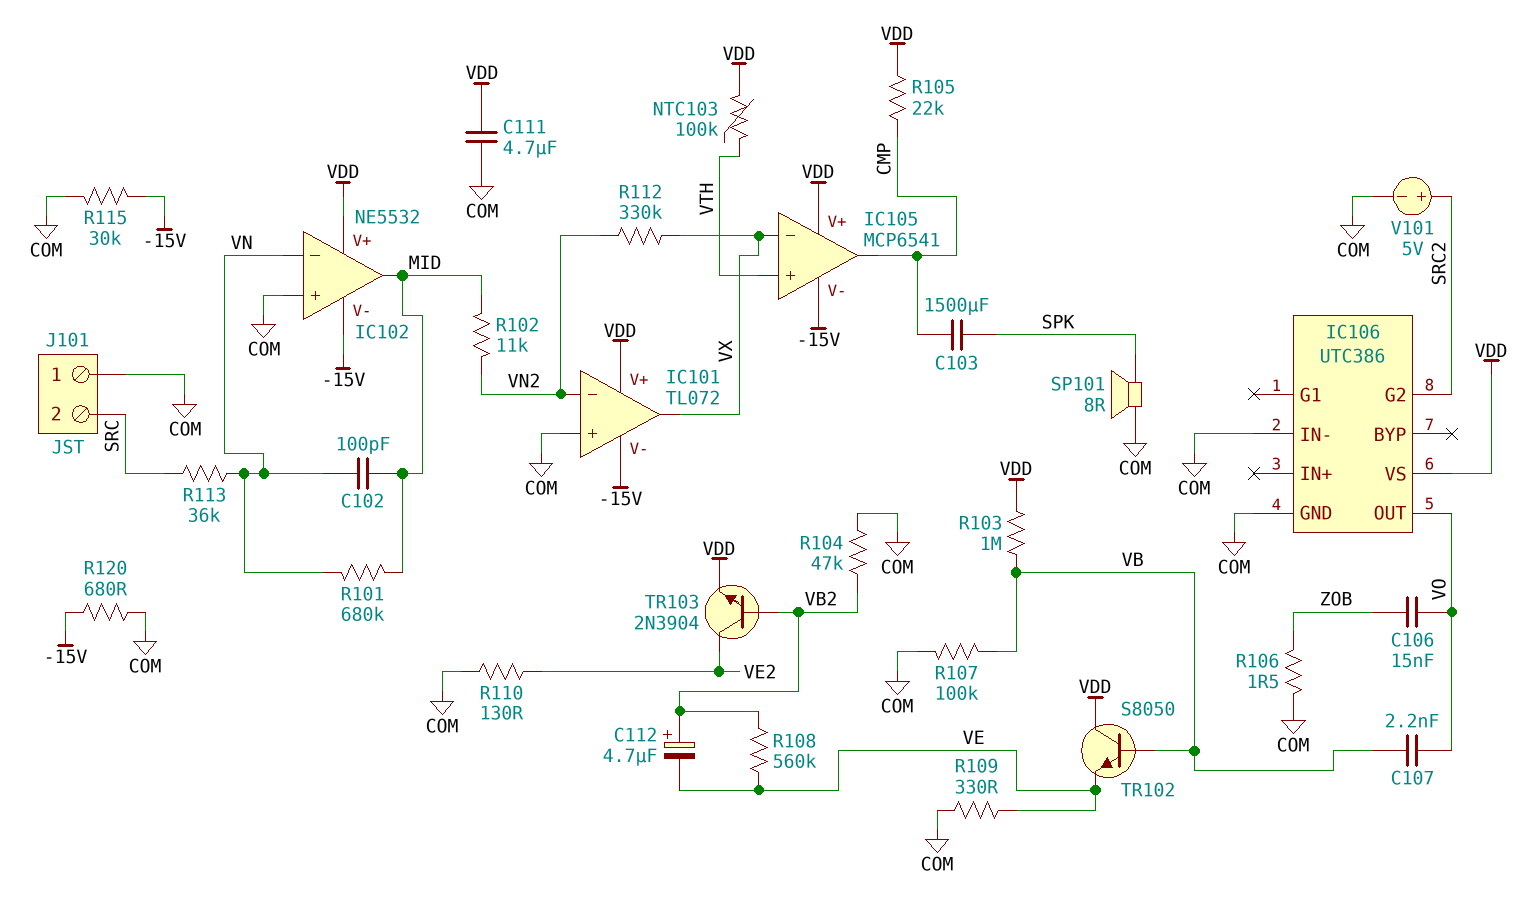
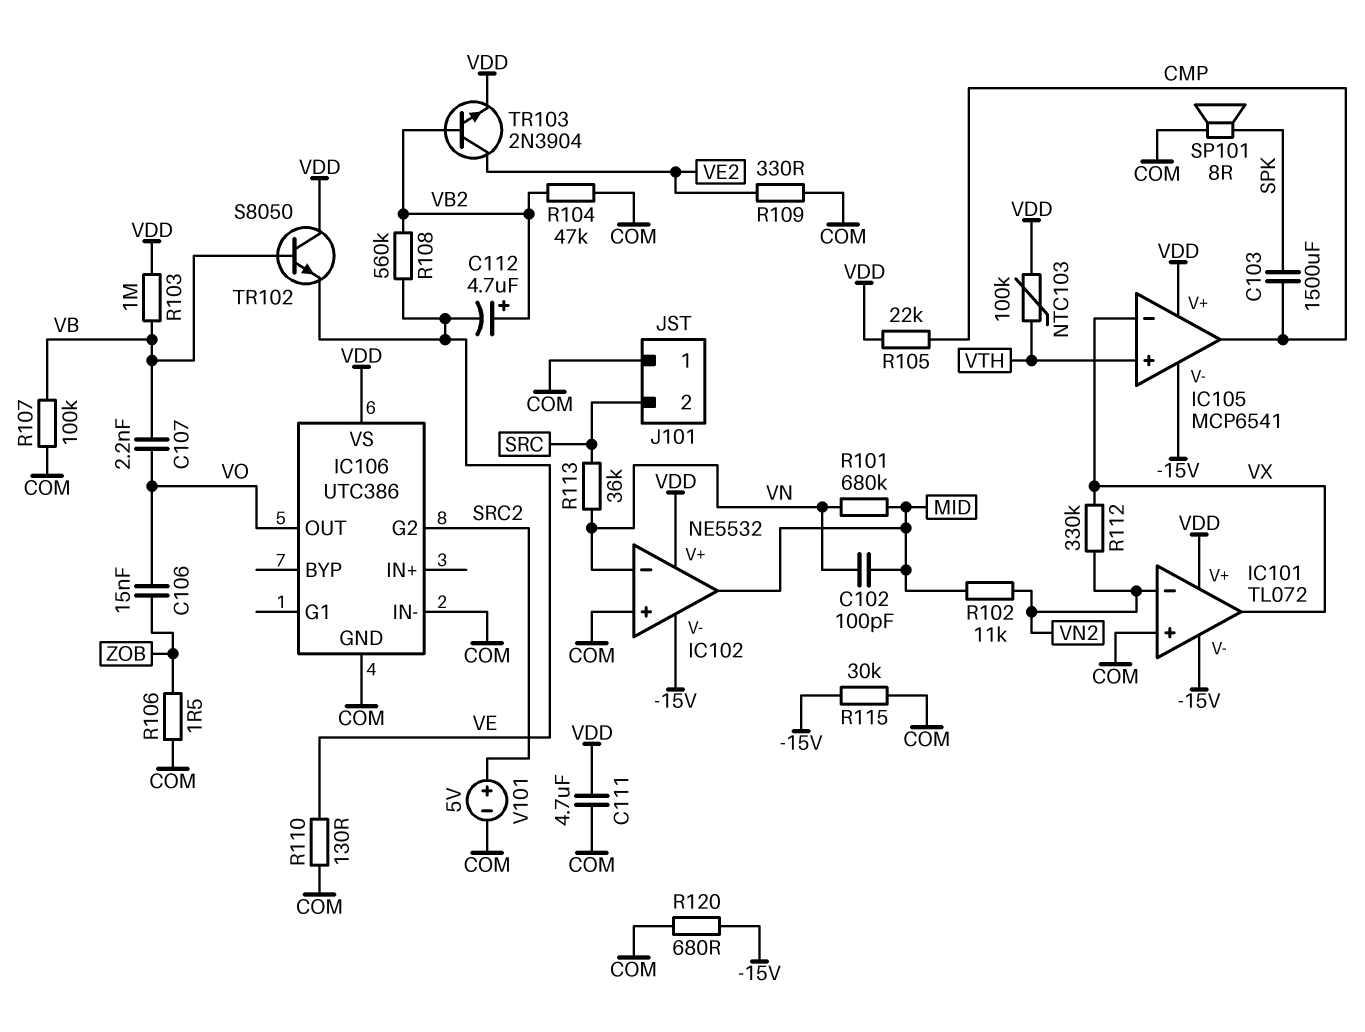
R109: 330 (COM, VE) -> 330 (COM, VE2)
R110: 130 (COM, VE2) -> 130 (COM, VE)

